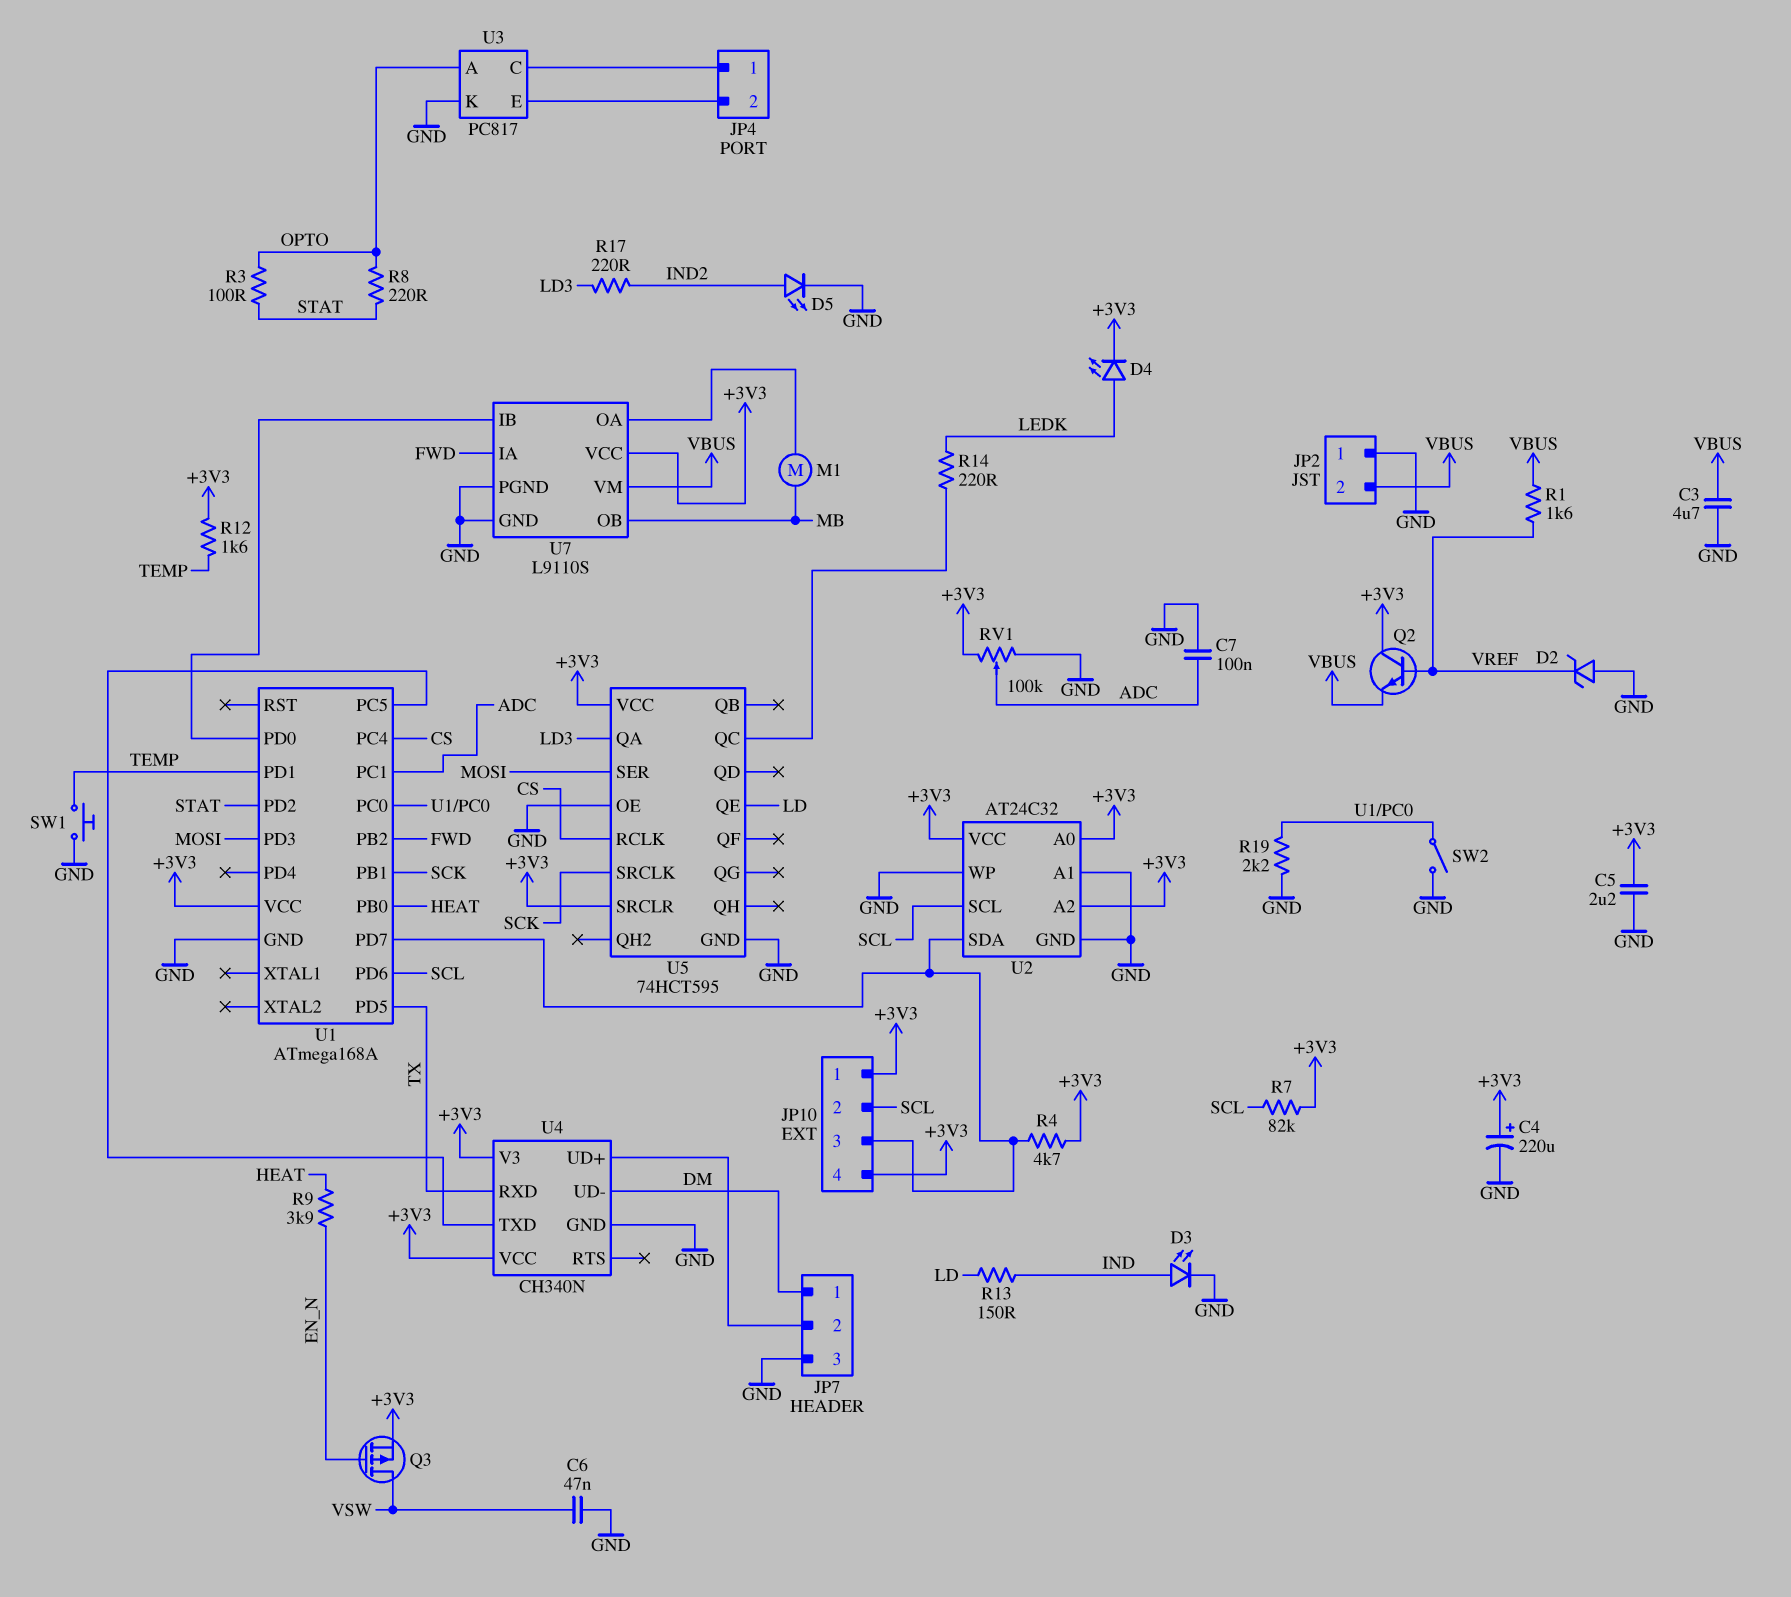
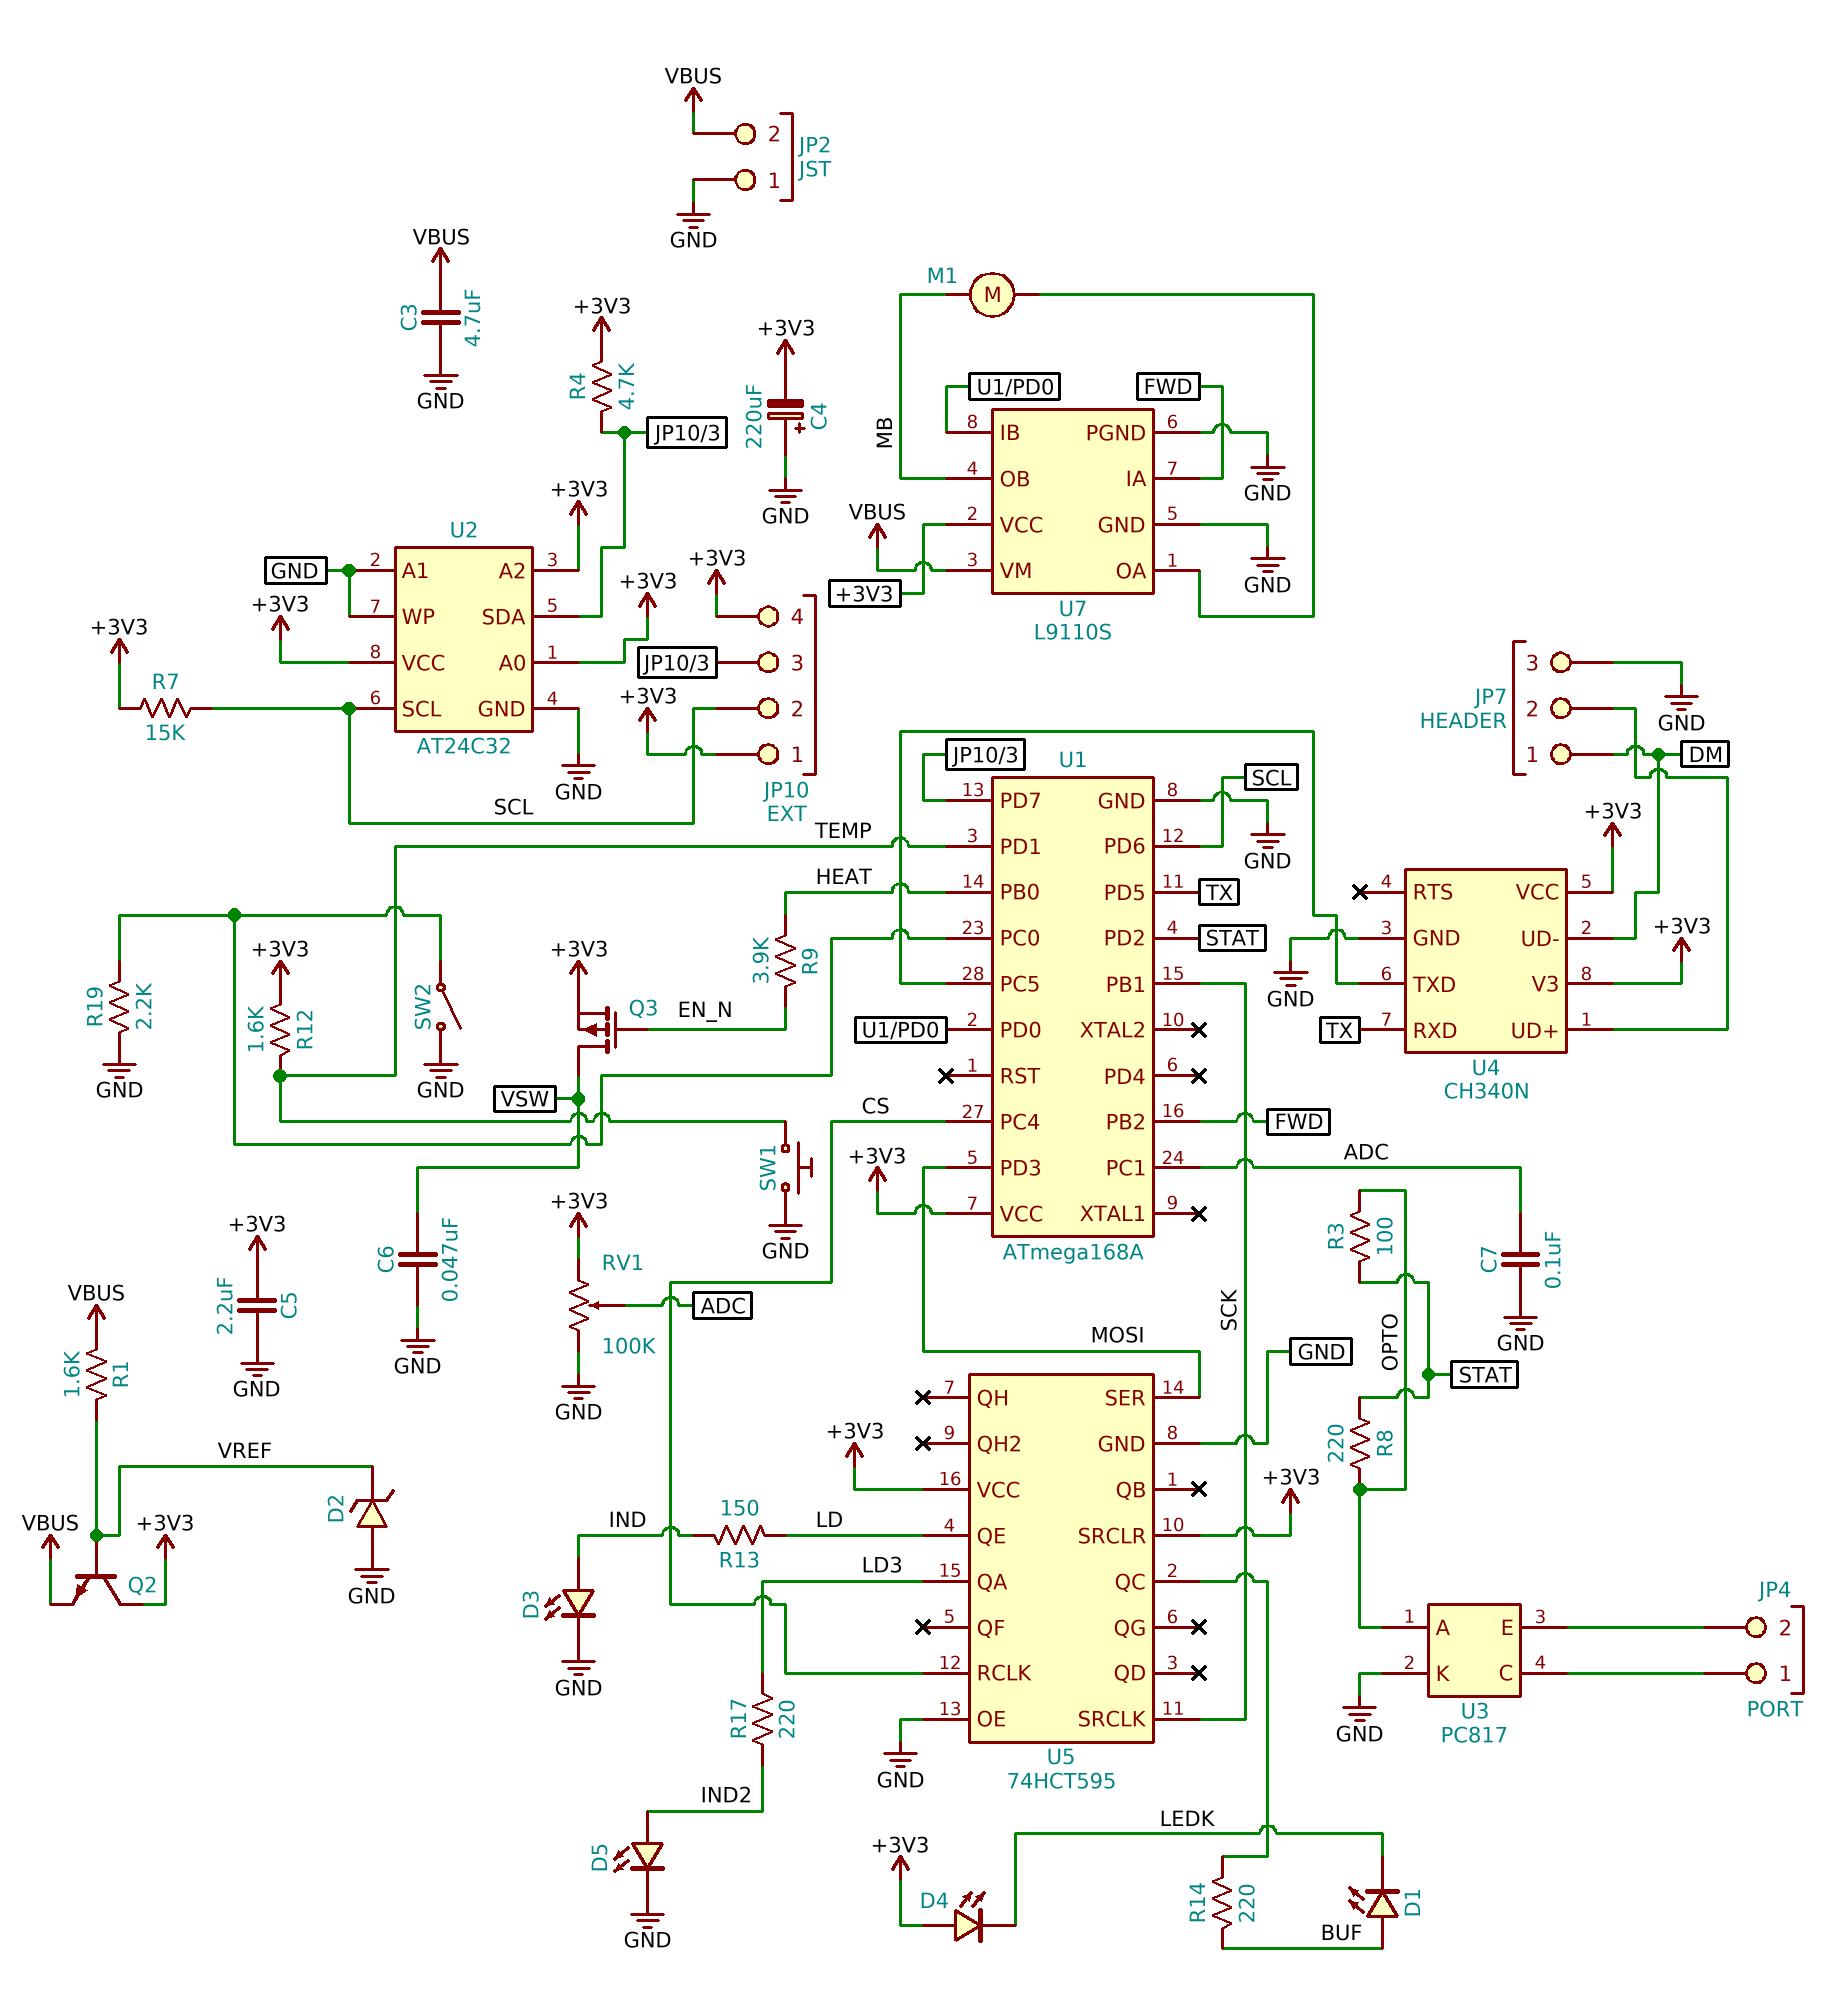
C4: 220uF (plus +3V3, minus GND) -> 220uF (plus GND, minus +3V3)
D1: none -> LED (A BUF, K LEDK)
D4: LED (A LEDK, K +3V3) -> LED (A +3V3, K LEDK)
R7: 82k (+3V3, SCL) -> 15k (+3V3, SCL)
R14: 220 (LEDK, U5/QC) -> 220 (BUF, U5/QC)

